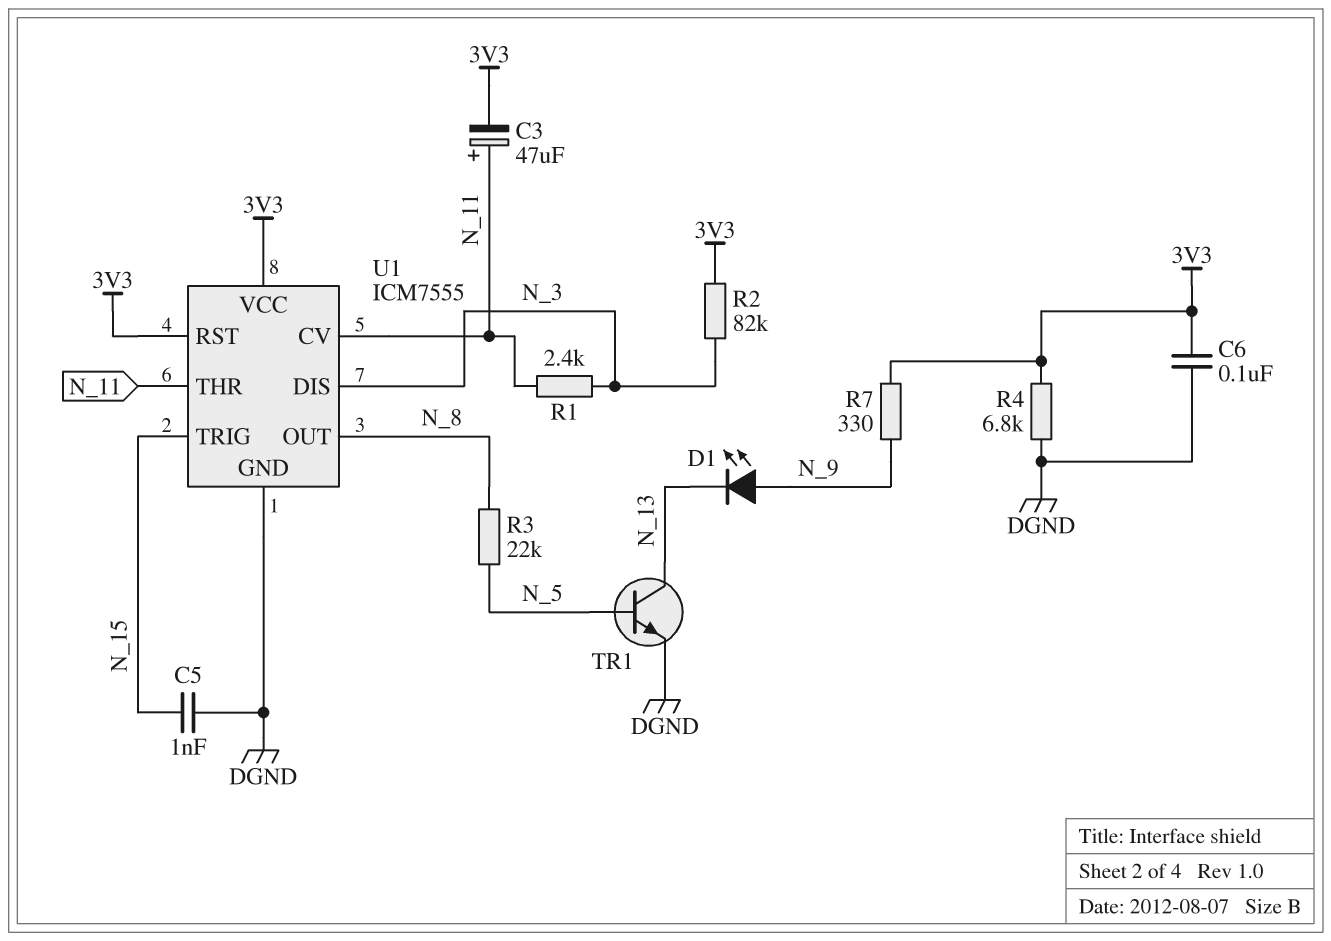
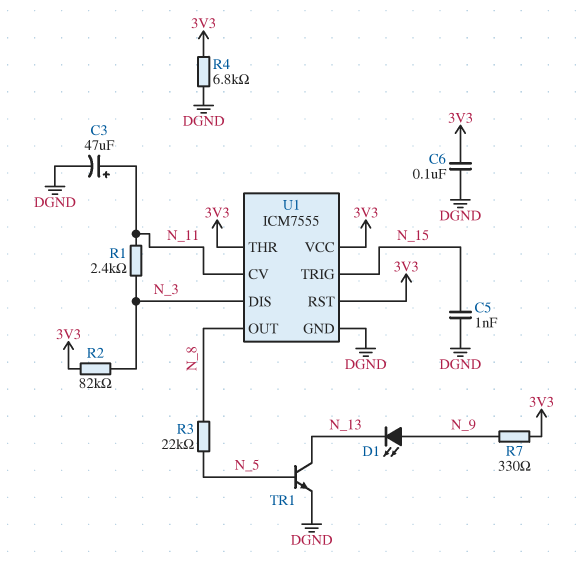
C3: 47uF (plus N_11, minus 3V3) -> 47uF (plus N_11, minus DGND)
U1 pin THR: N_11 -> 3V3

